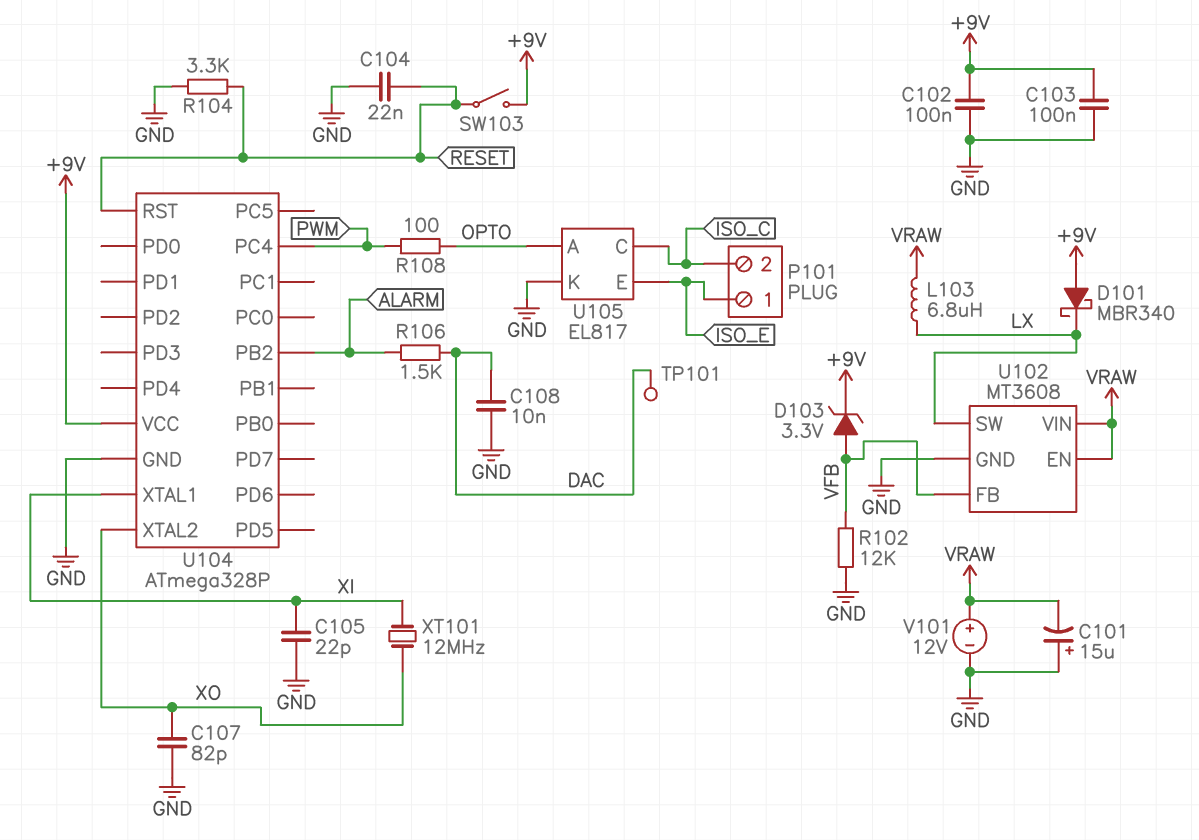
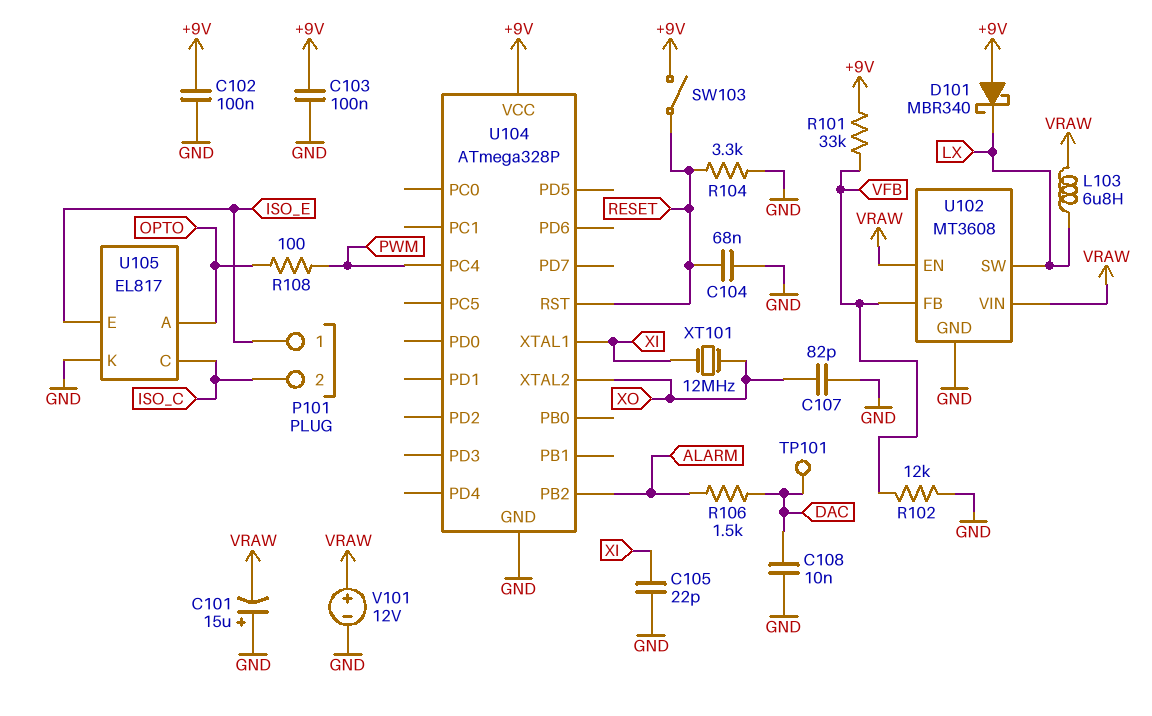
C104: 22nF (GND, RESET) -> 68nF (GND, RESET)
D103: zener 3.3V (A VFB, K +9V) -> none
R101: none -> 33k (+9V, VFB)

